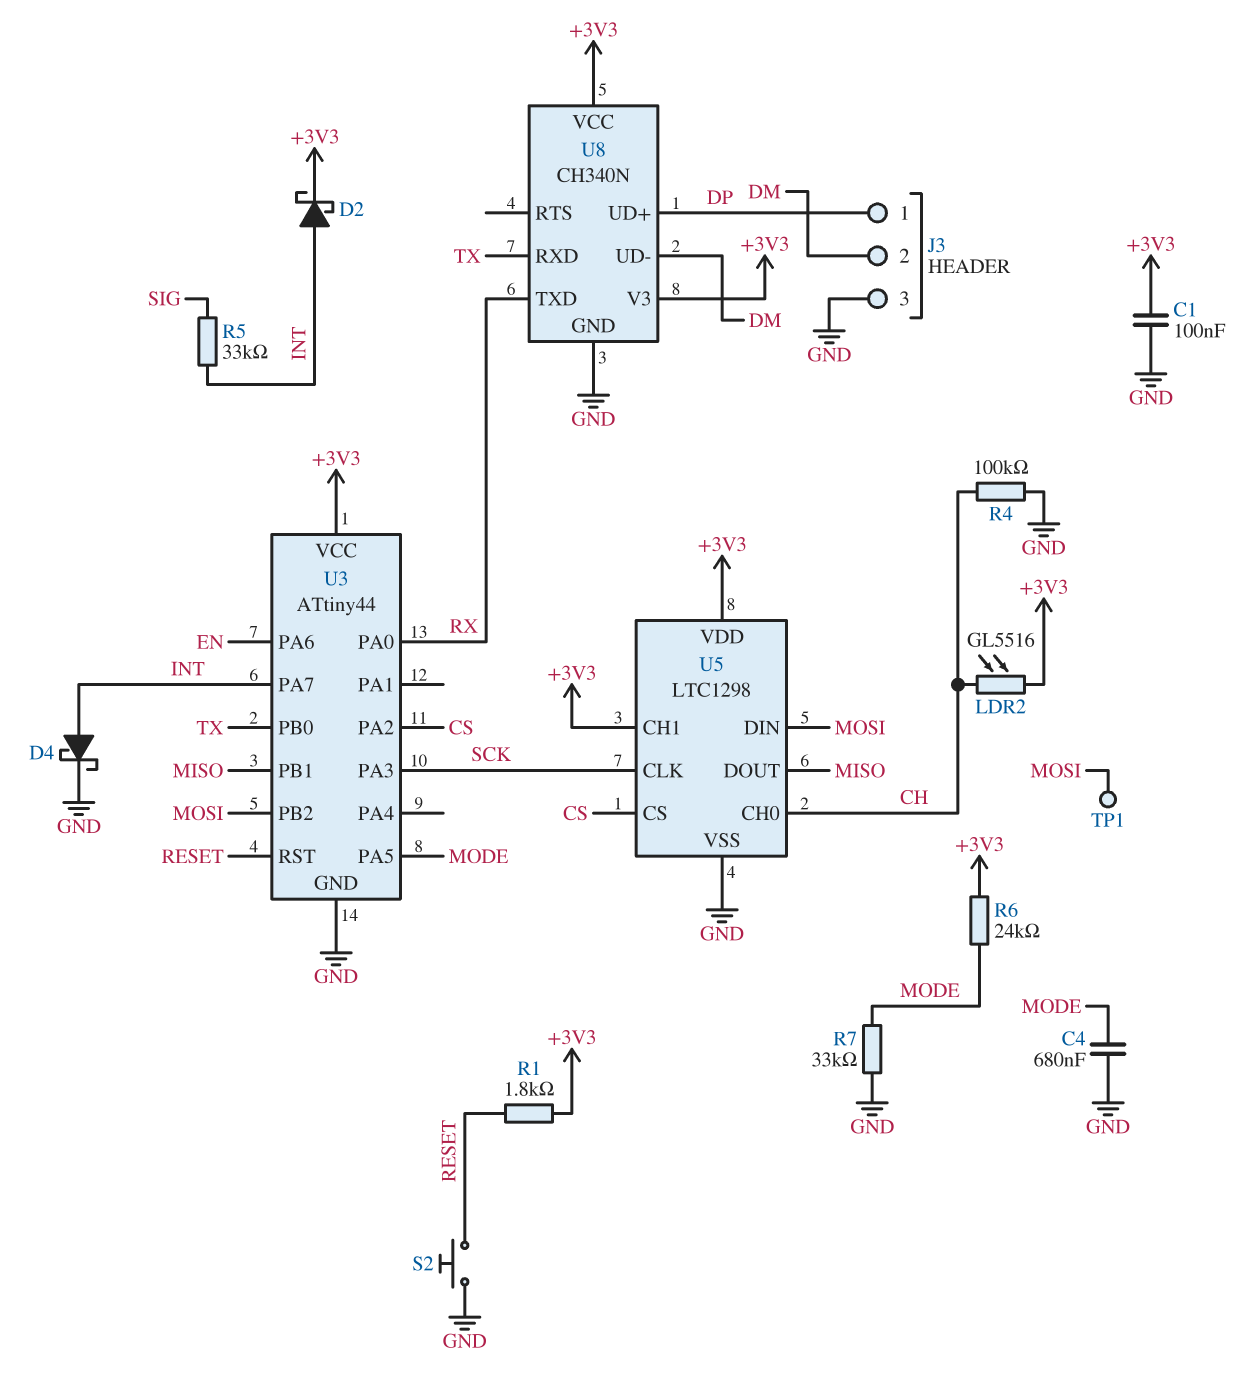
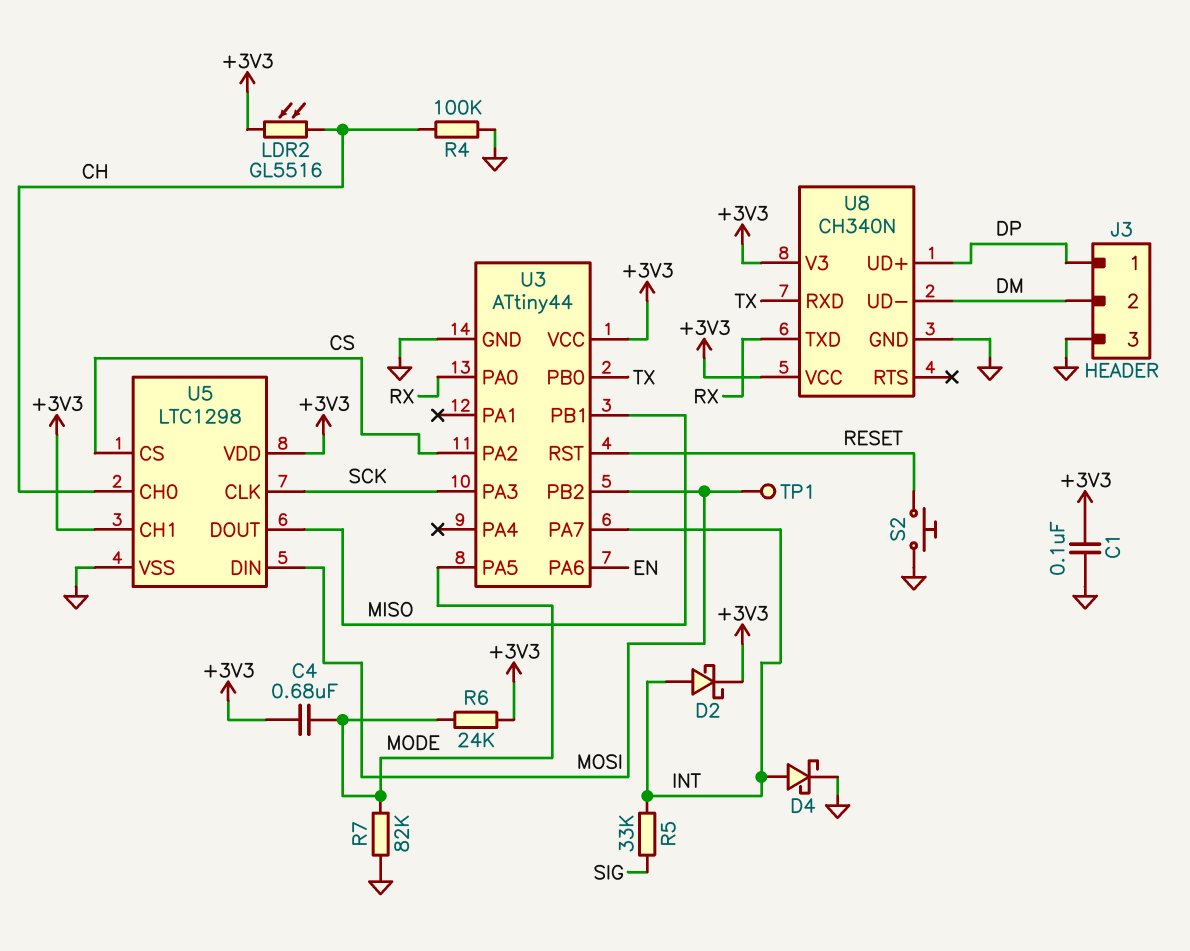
C4: 680nF (GND, MODE) -> 680nF (+3V3, MODE)
R1: 1.8k (+3V3, RESET) -> none
R7: 33k (GND, MODE) -> 82k (GND, MODE)

